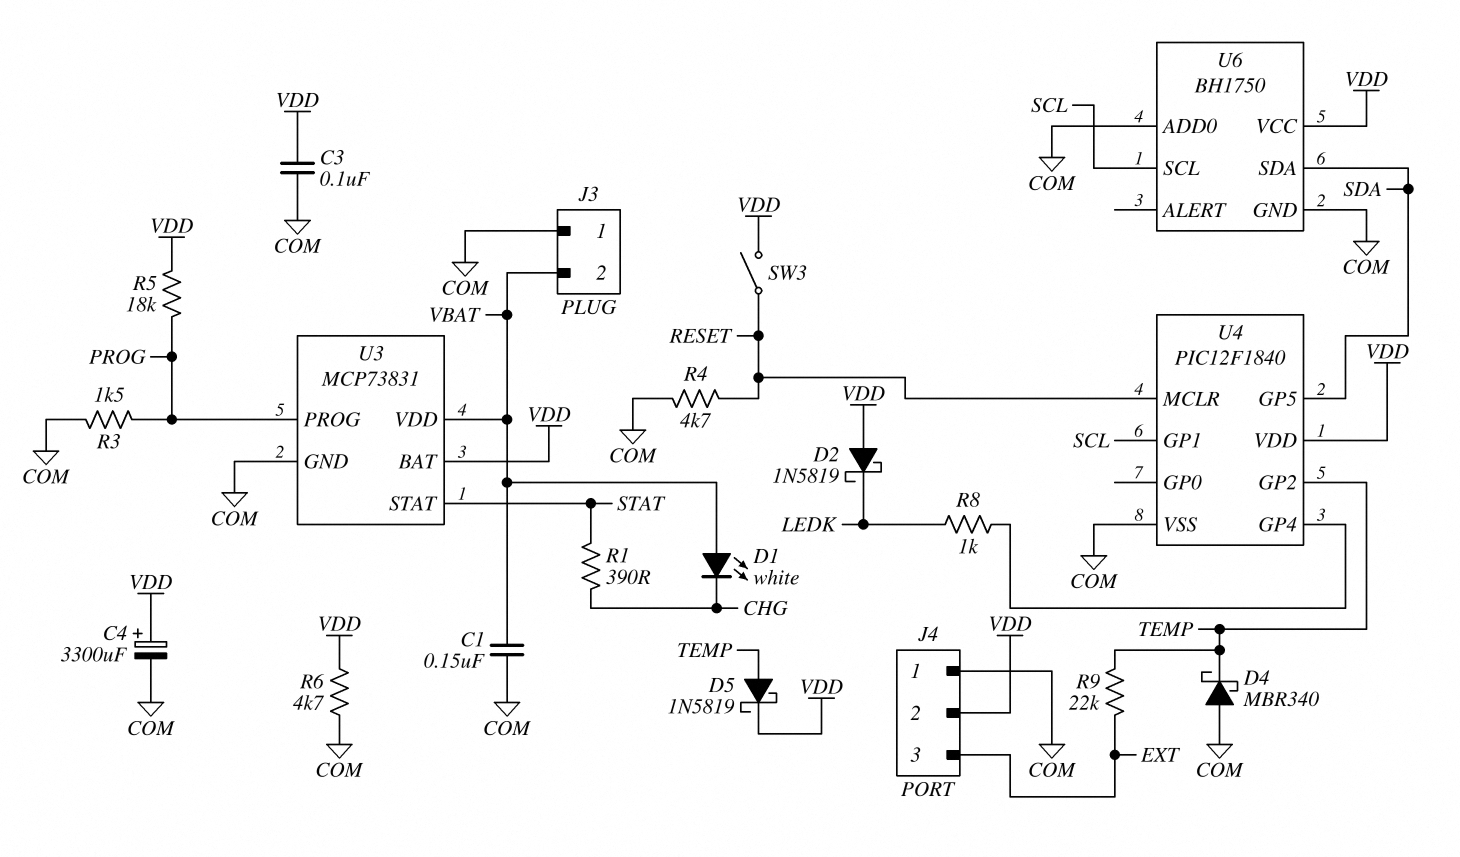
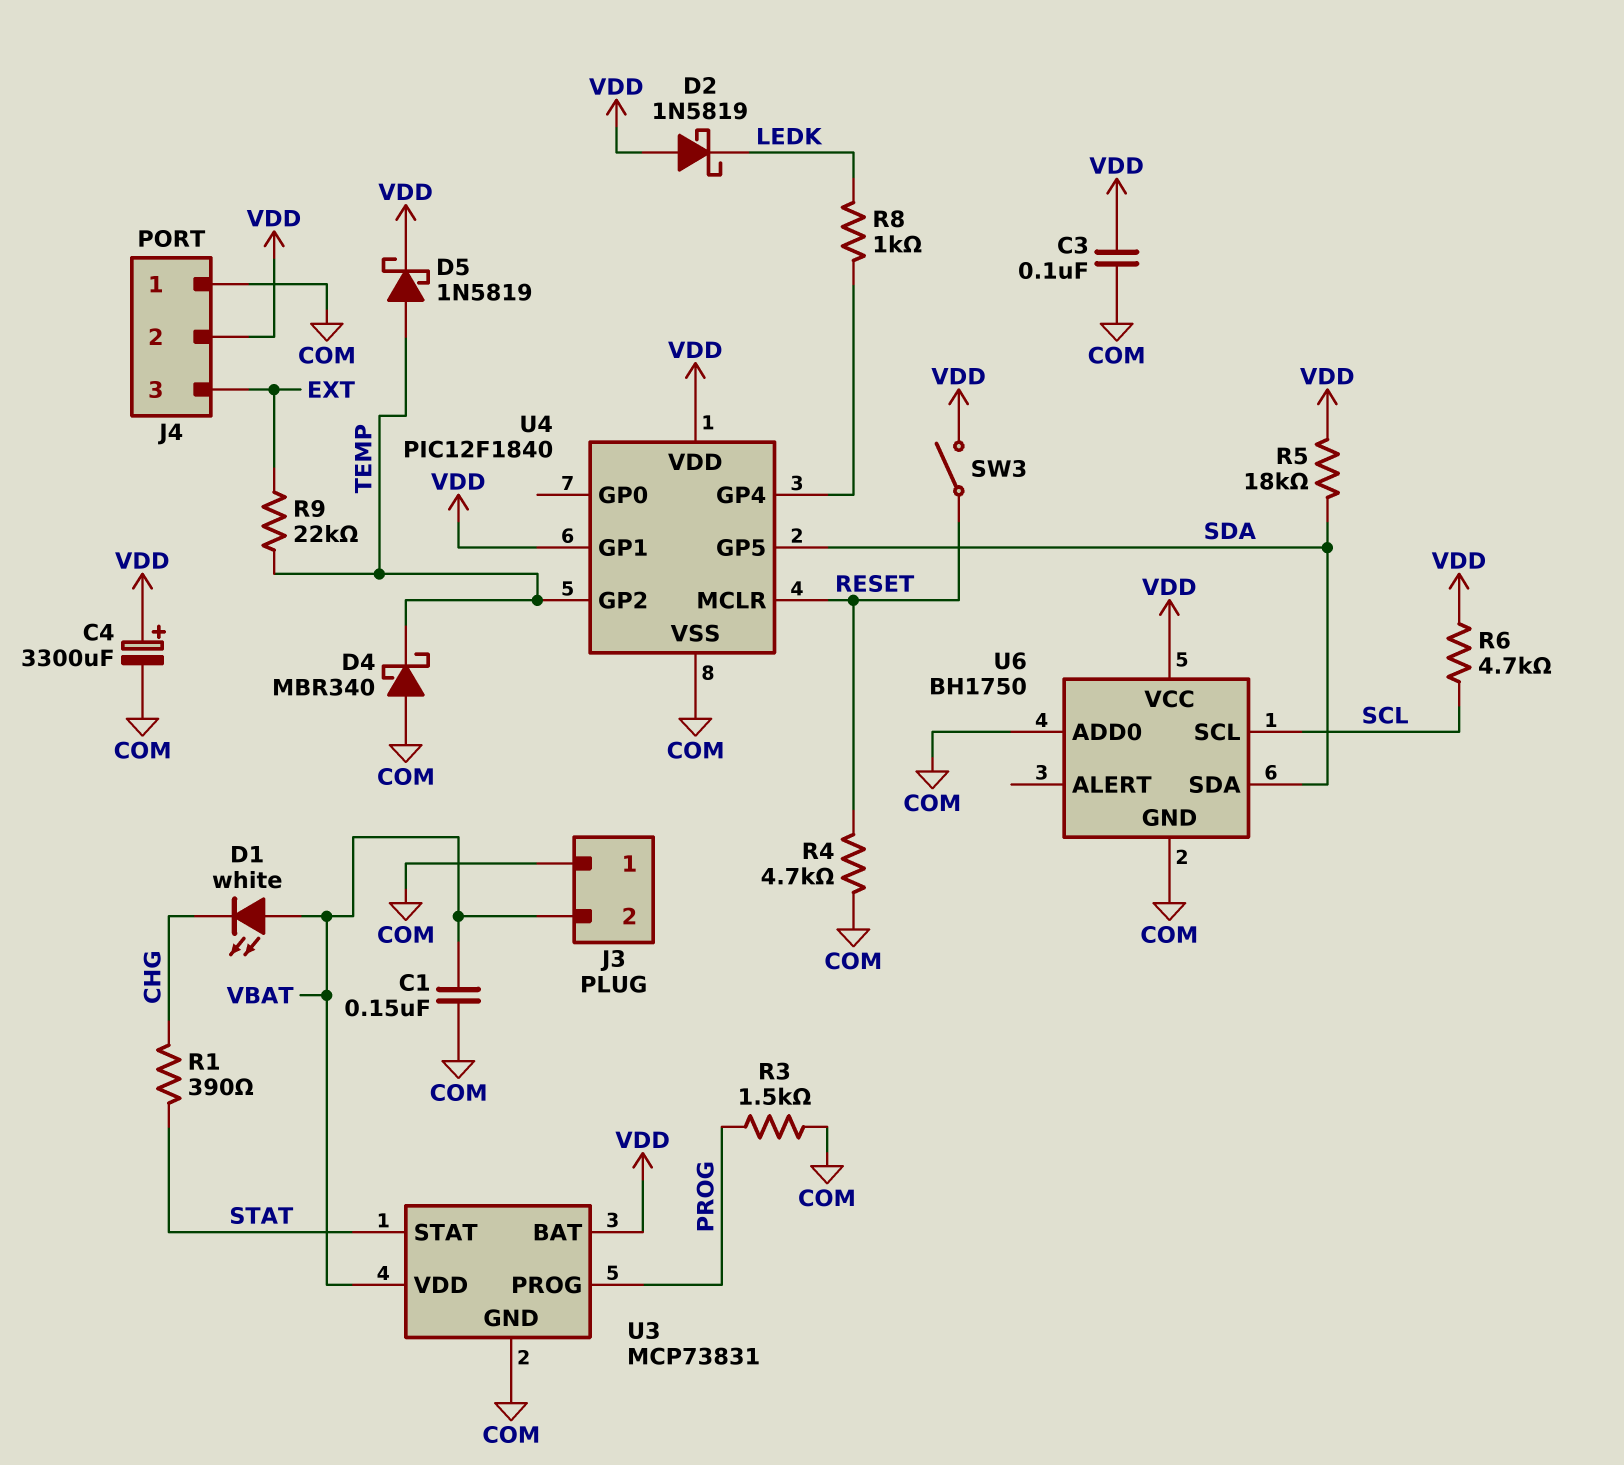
R5: 18k (PROG, VDD) -> 18k (SDA, VDD)
R6: 4.7k (COM, VDD) -> 4.7k (SCL, VDD)
U4 pin GP1: SCL -> VDD

